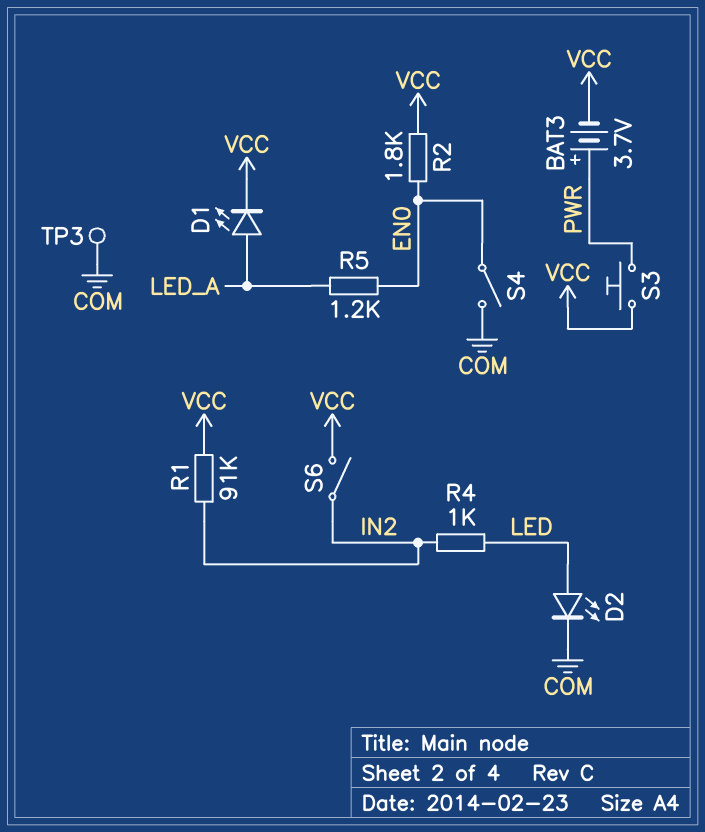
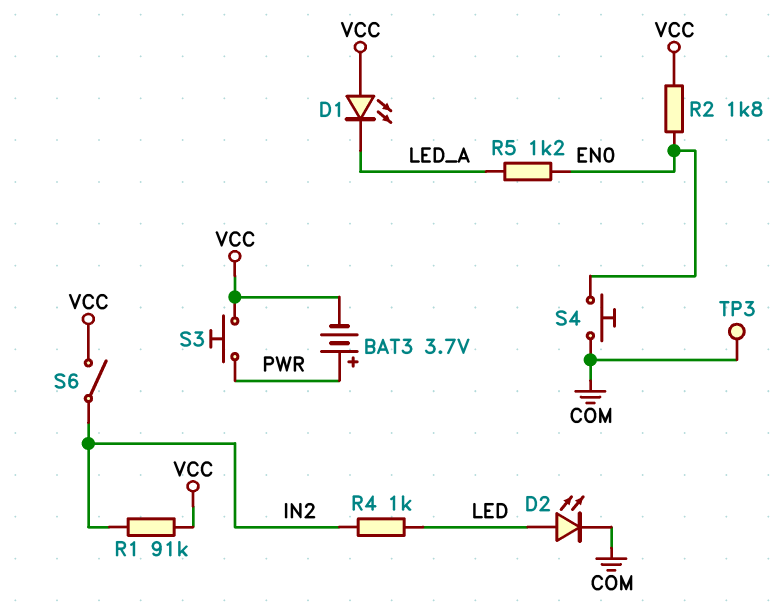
D1: LED (A LED_A, K VCC) -> LED (A VCC, K LED_A)
S4: switch (COM, EN0) -> button (COM, EN0)

